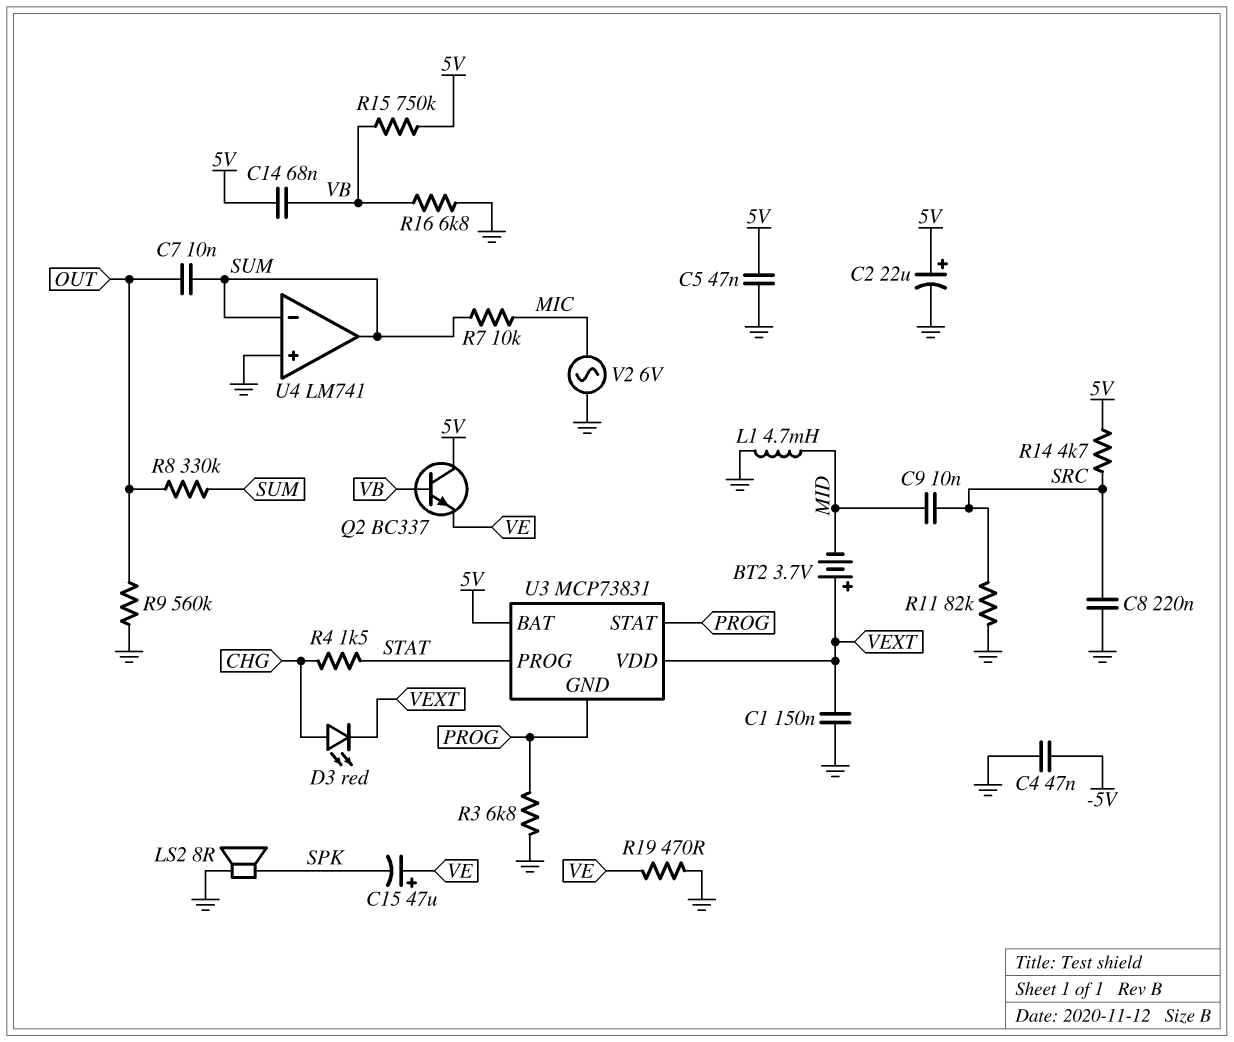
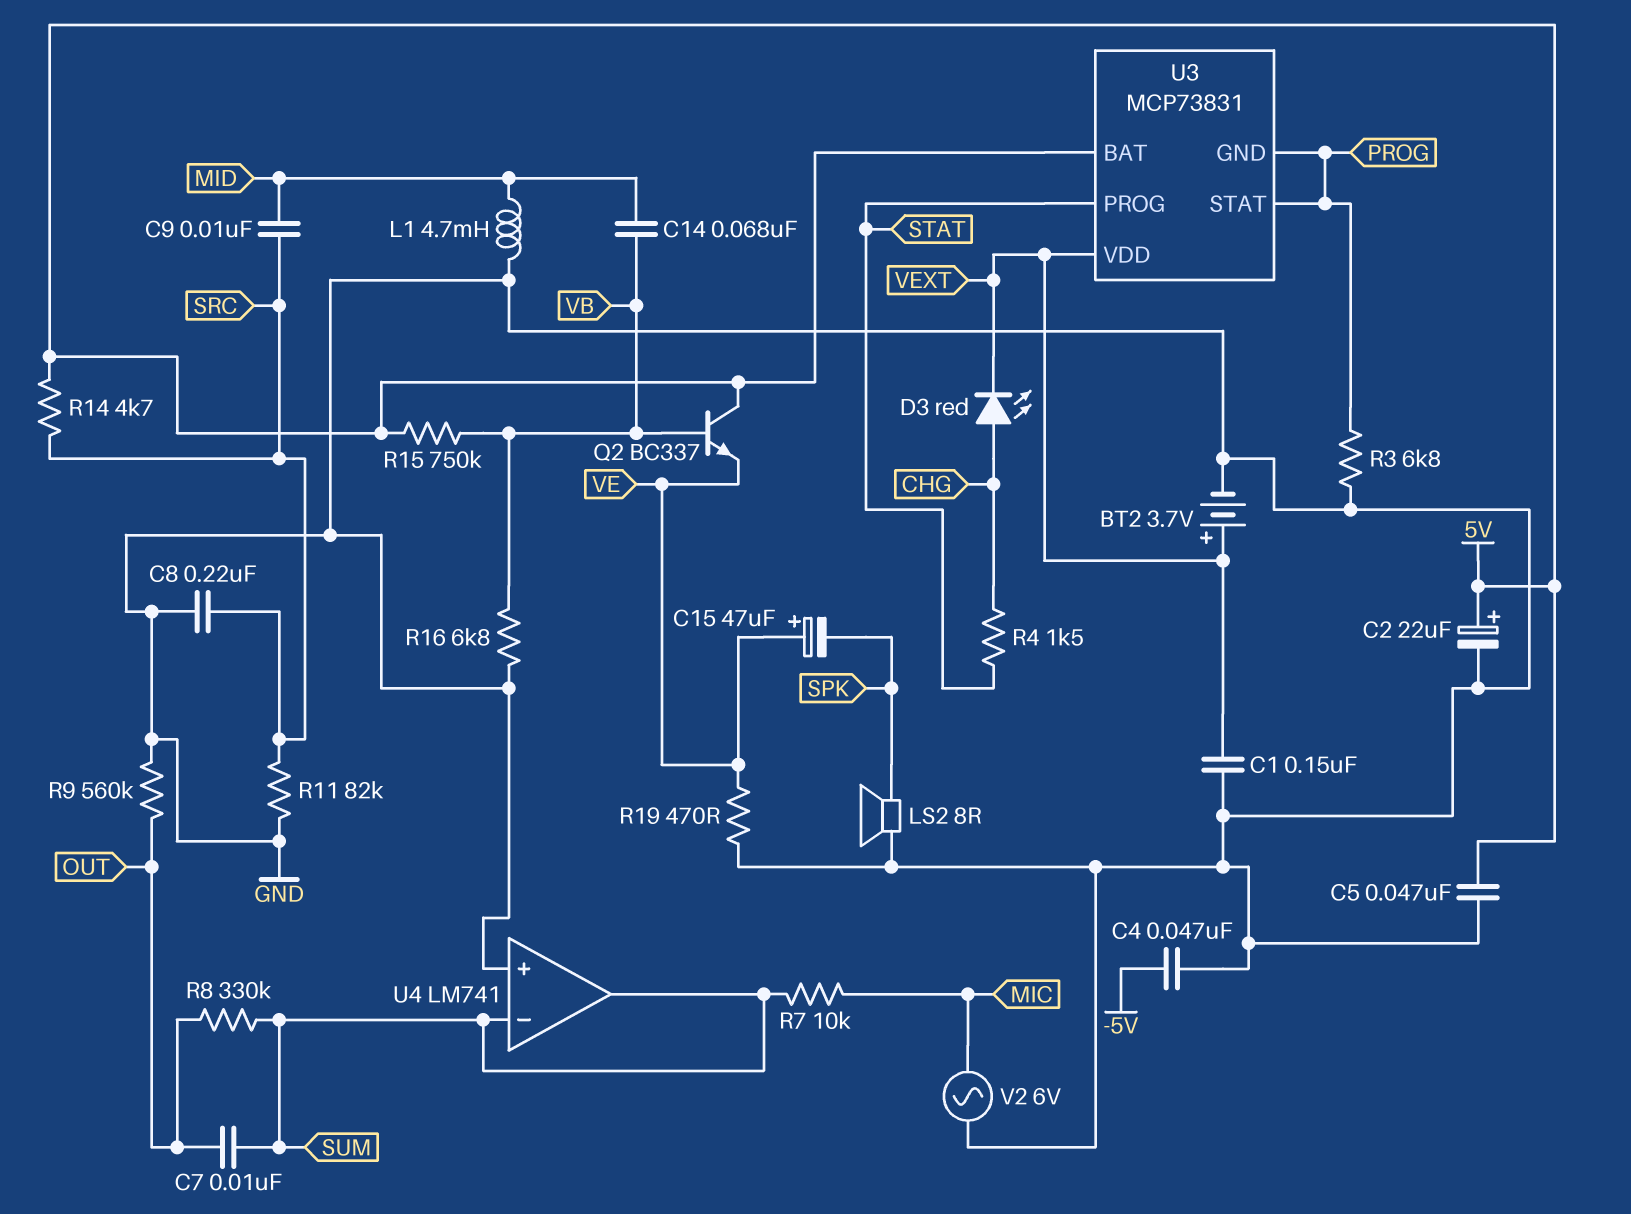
BT2: 3.7V (plus VEXT, minus MID) -> 3.7V (plus VEXT, minus GND)
C14: 68nF (5V, VB) -> 68nF (MID, VB)

